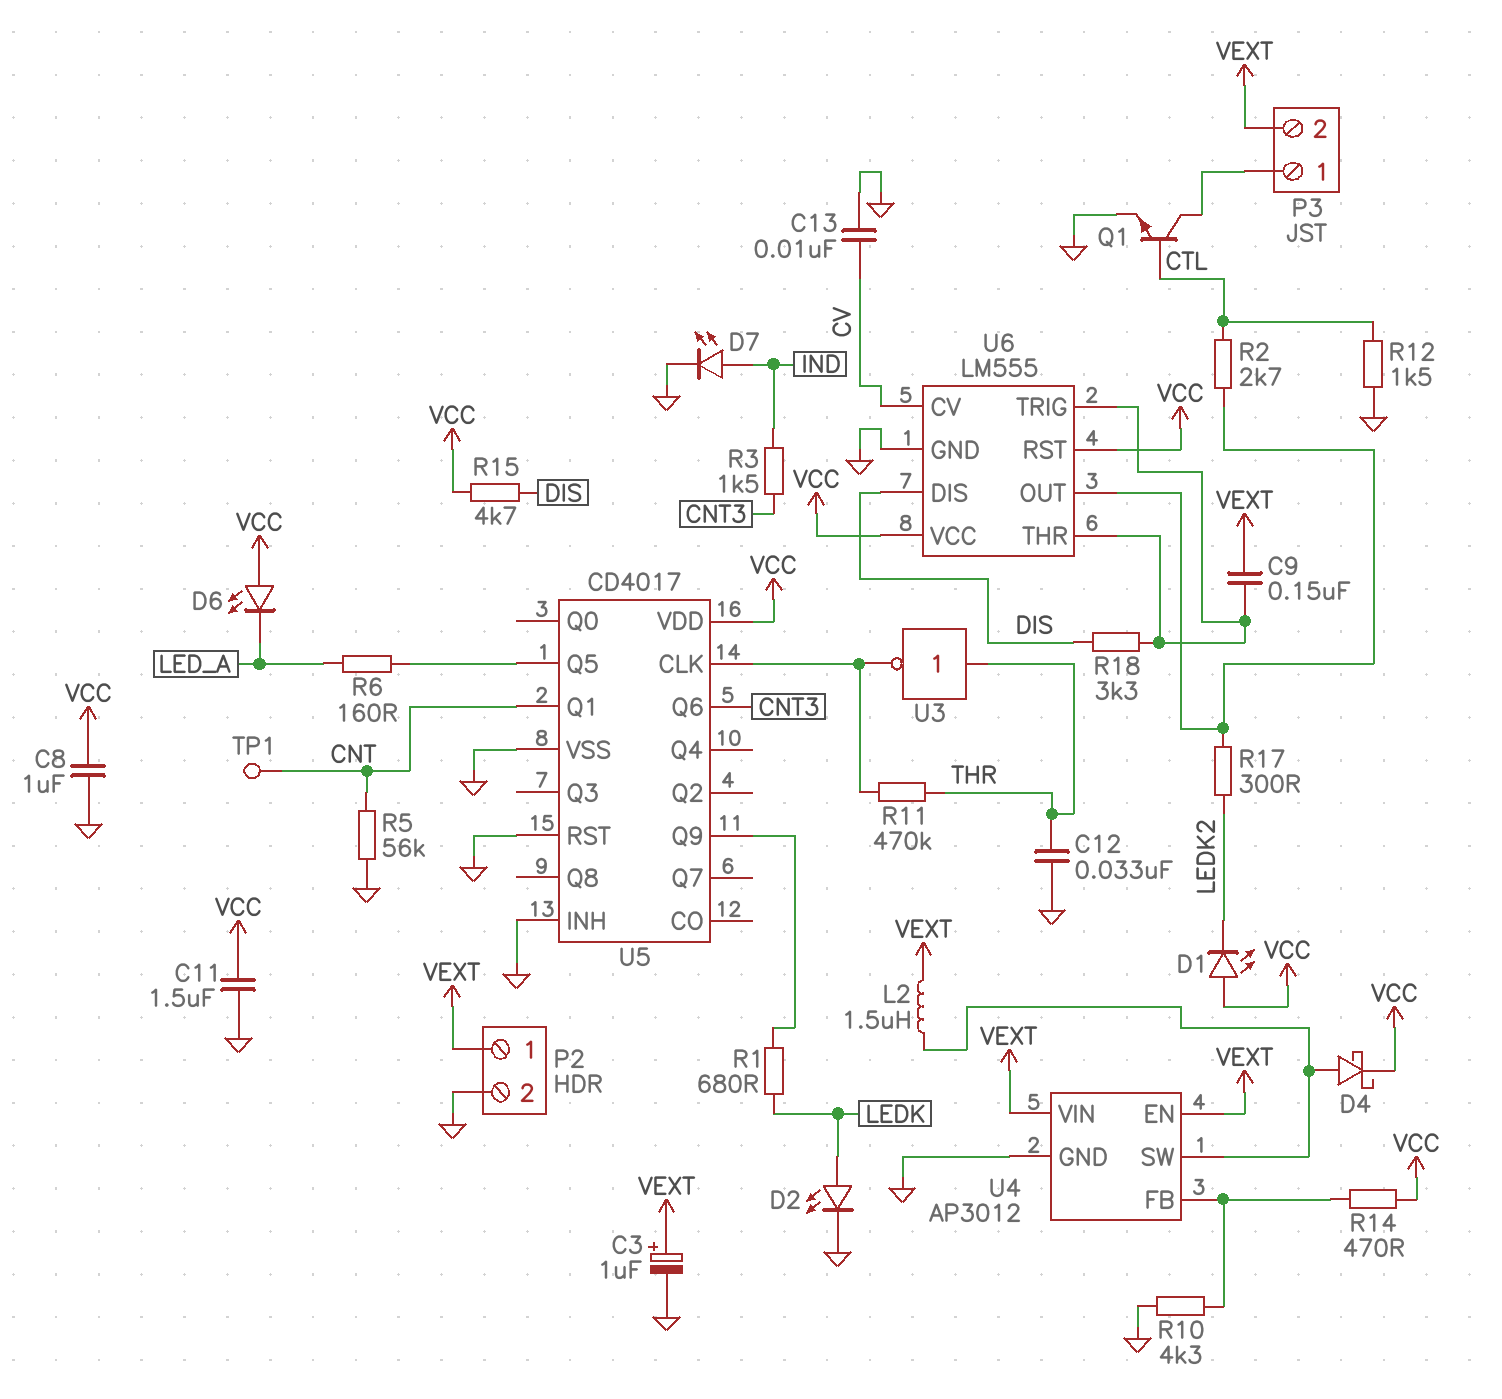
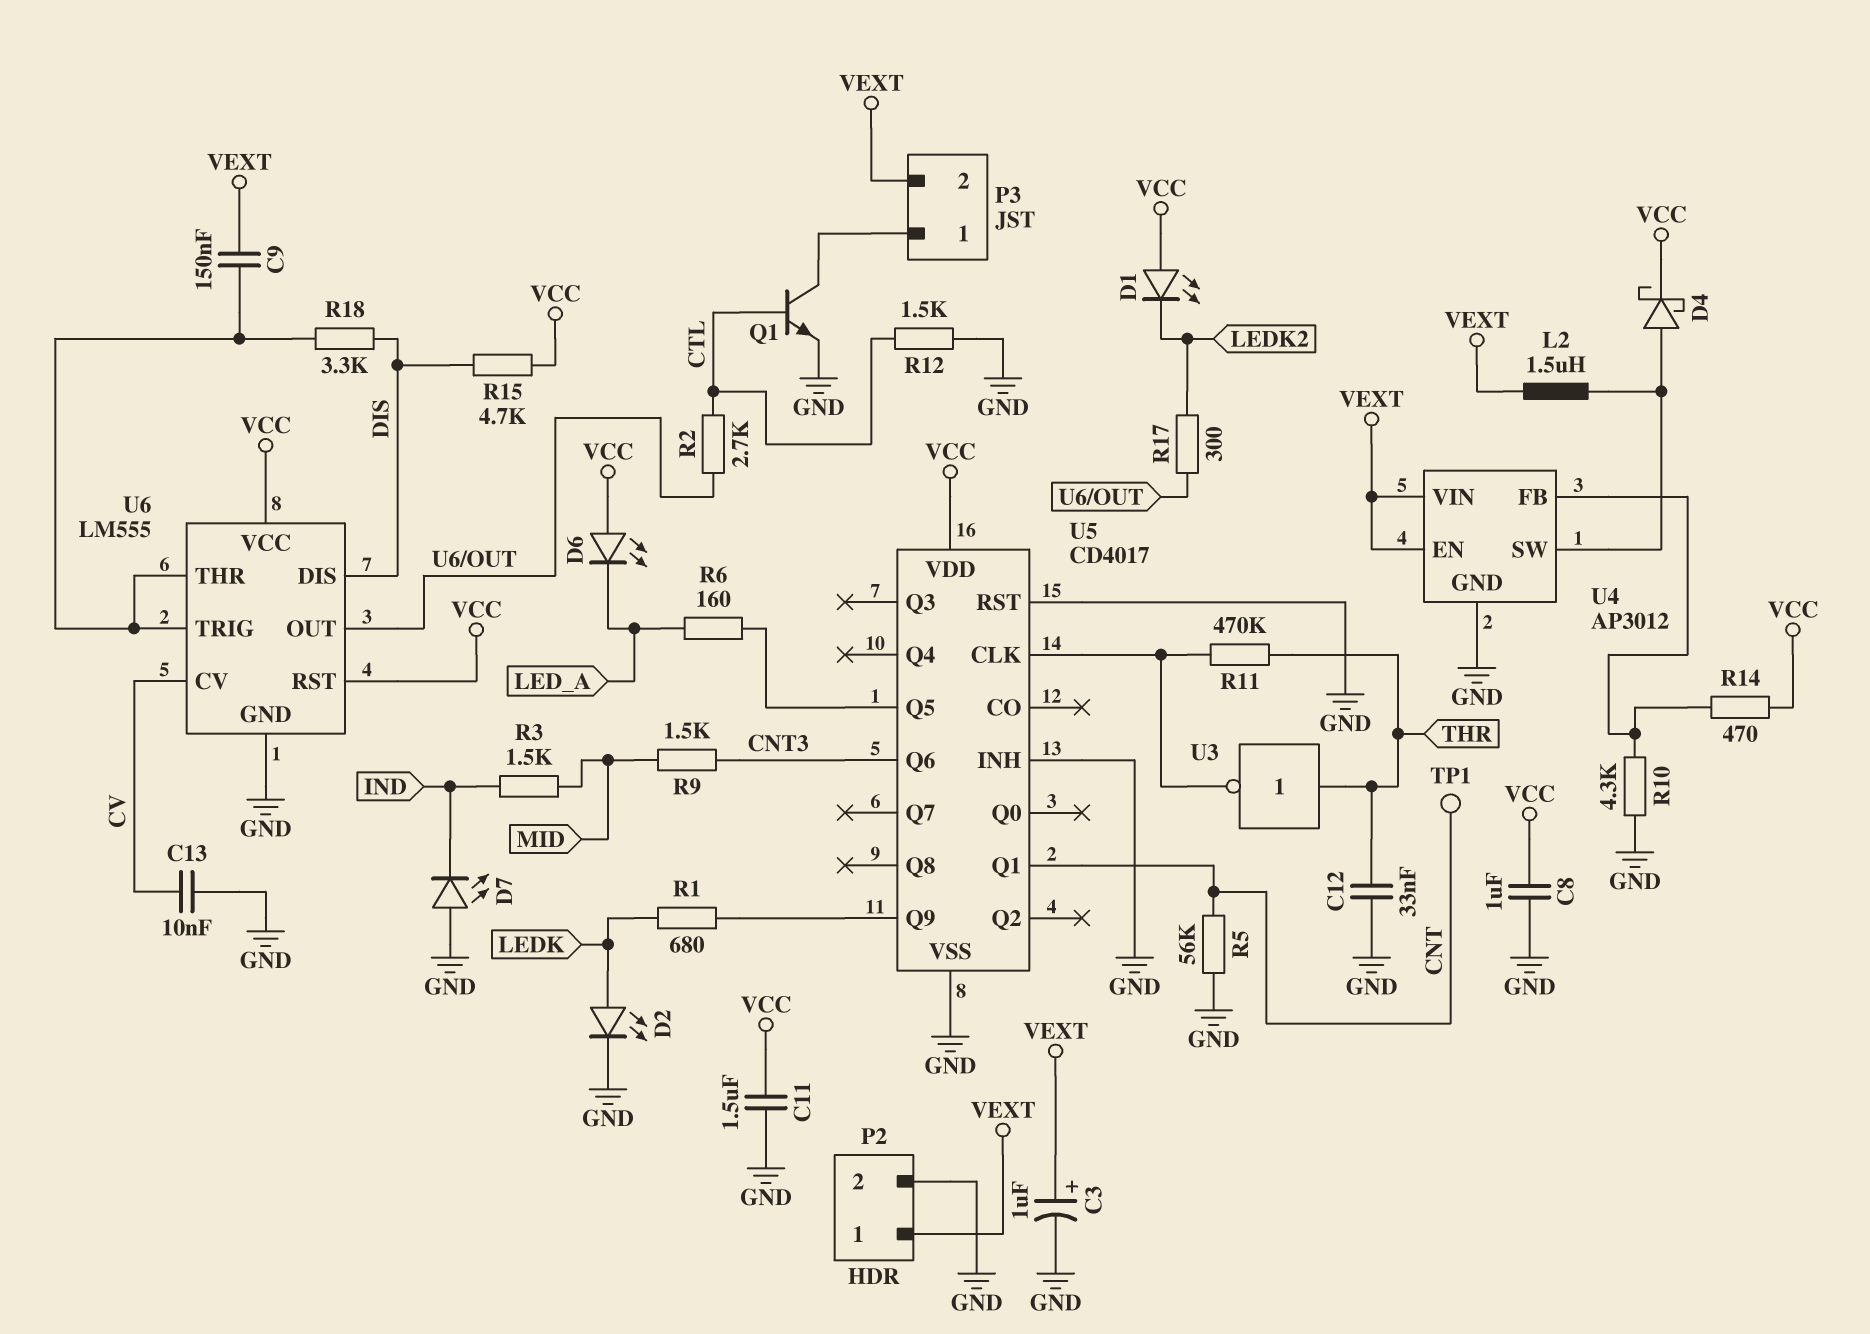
D7: LED (A IND, K GND) -> LED (A GND, K IND)
R3: 1.5k (CNT3, IND) -> 1.5k (IND, MID)
R9: none -> 1.5k (CNT3, MID)

